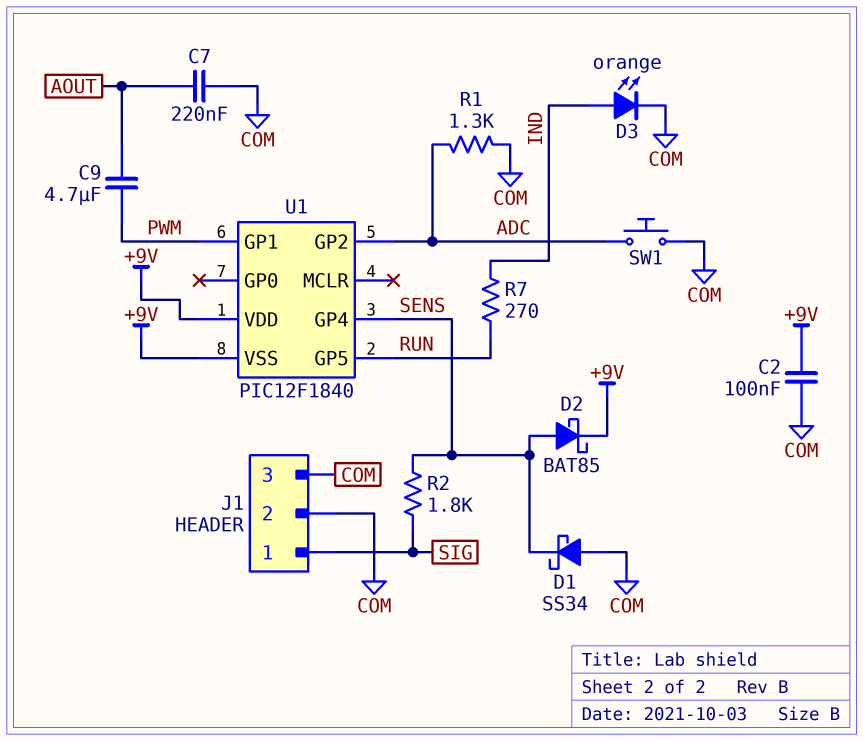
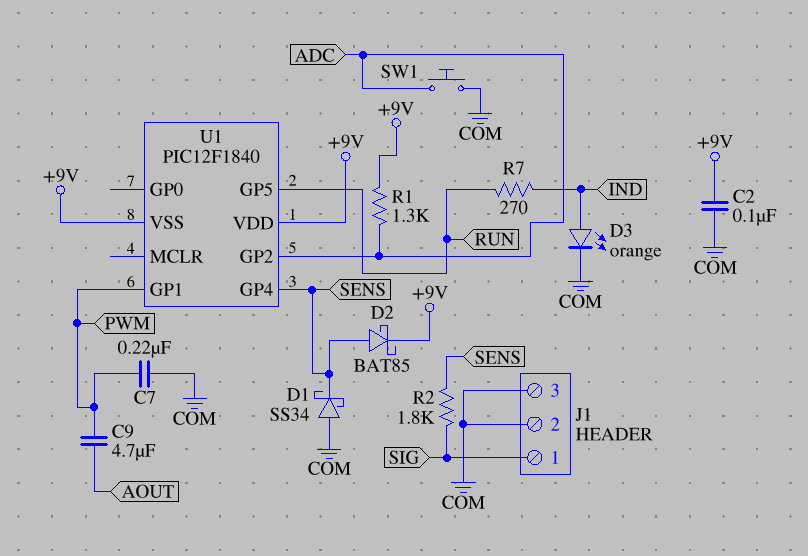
C7: 220nF (AOUT, COM) -> 220nF (COM, PWM)
R1: 1.3k (ADC, COM) -> 1.3k (+9V, ADC)

